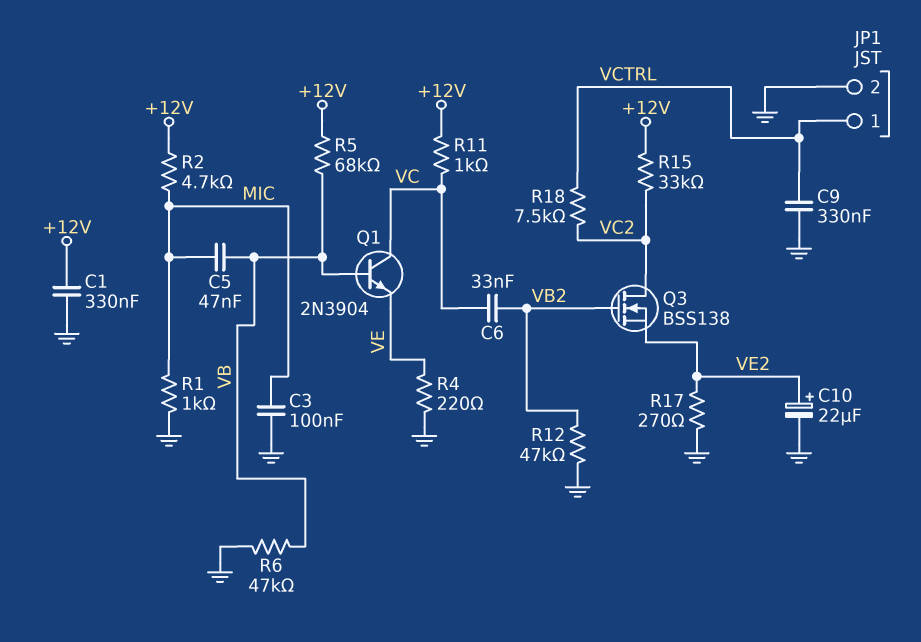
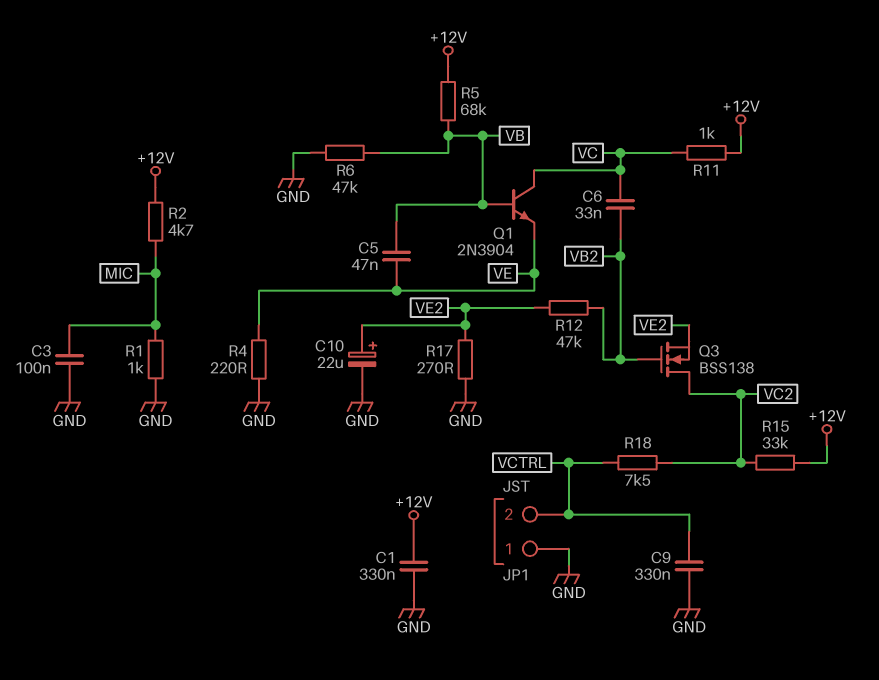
C5: 47nF (MIC, VB) -> 47nF (VB, VE)
JP1 pin 1: VCTRL -> GND
JP1 pin 2: GND -> VCTRL
R12: 47k (GND, VB2) -> 47k (VB2, VE2)

